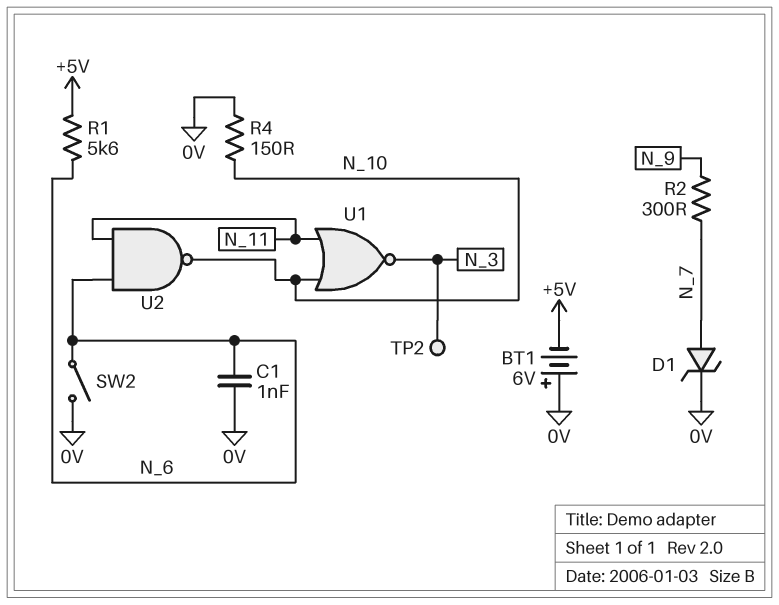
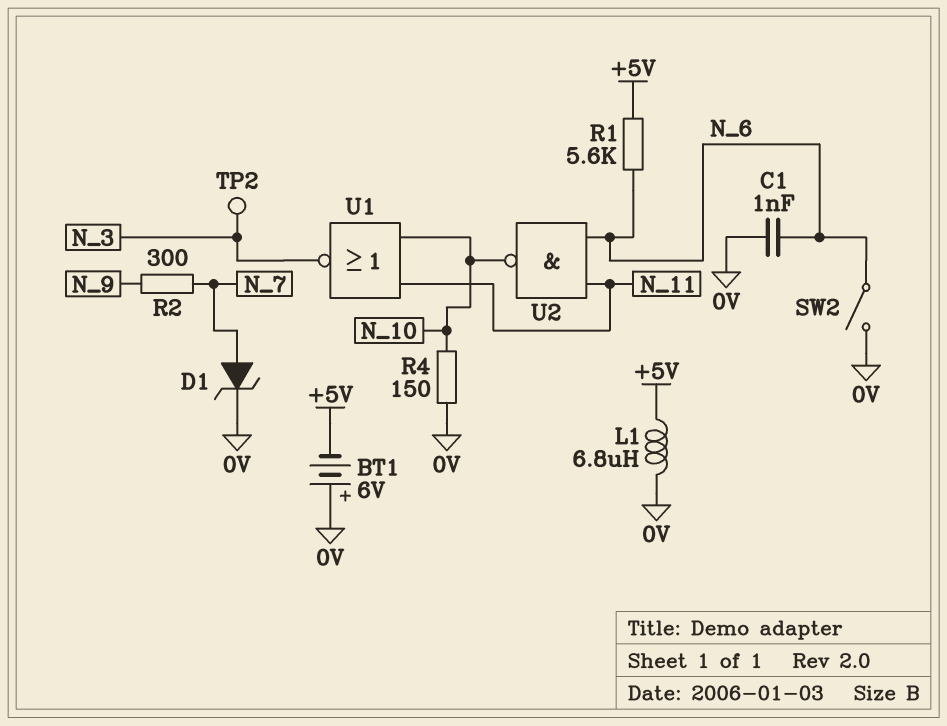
L1: none -> 6.8uH (+5V, 0V)

